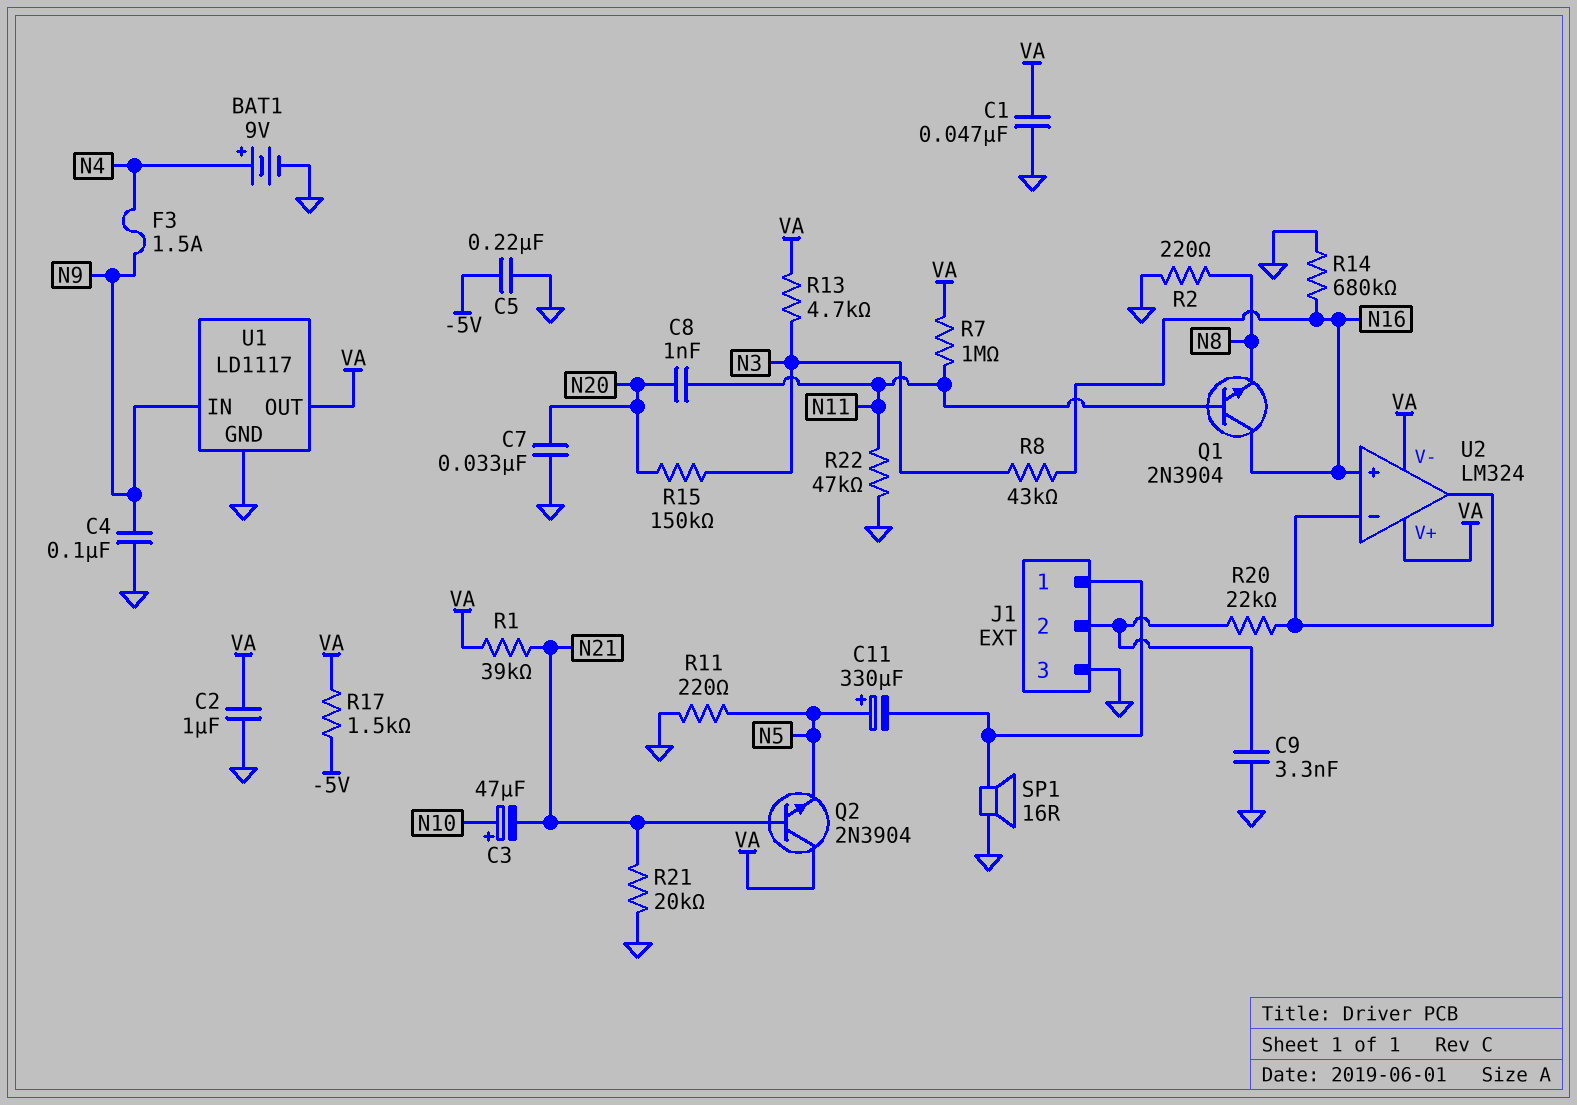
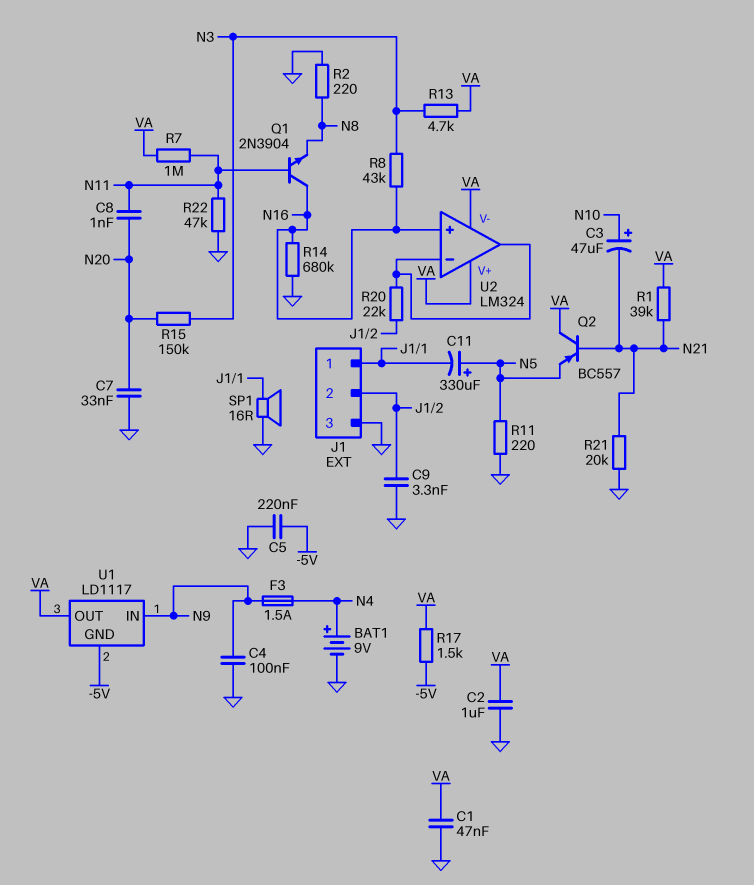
Q2: NPN 2N3904 (B N21, C VA, E N5) -> PNP BC557 (B N21, C VA, E N5)
U1 pin GND: GND -> -5V

